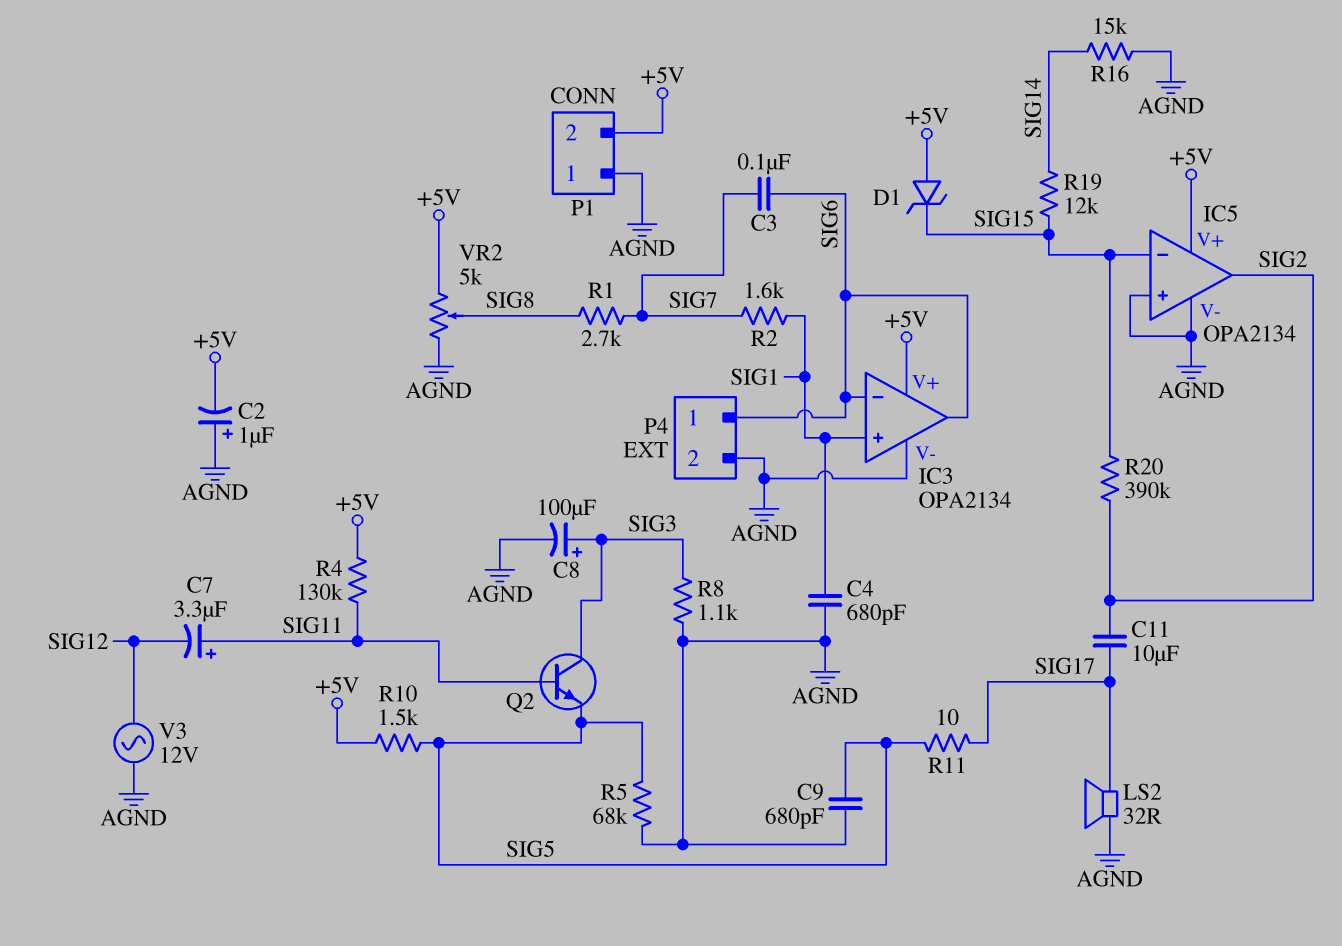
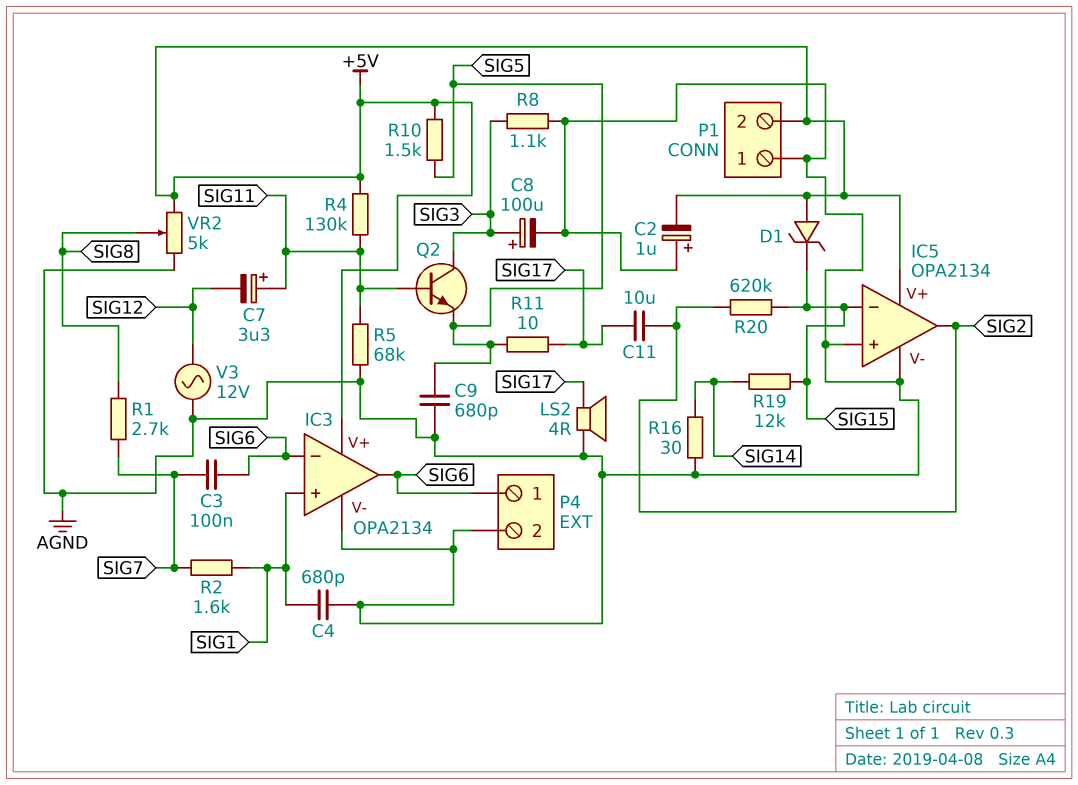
LS2: speaker 32R (AGND, SIG17) -> speaker 4R (AGND, SIG17)
R5: 68k (AGND, SIG5) -> 68k (AGND, SIG11)
R16: 15k (AGND, SIG14) -> 30 (AGND, SIG14)
R20: 390k (SIG2, SIG15) -> 620k (SIG2, SIG15)

